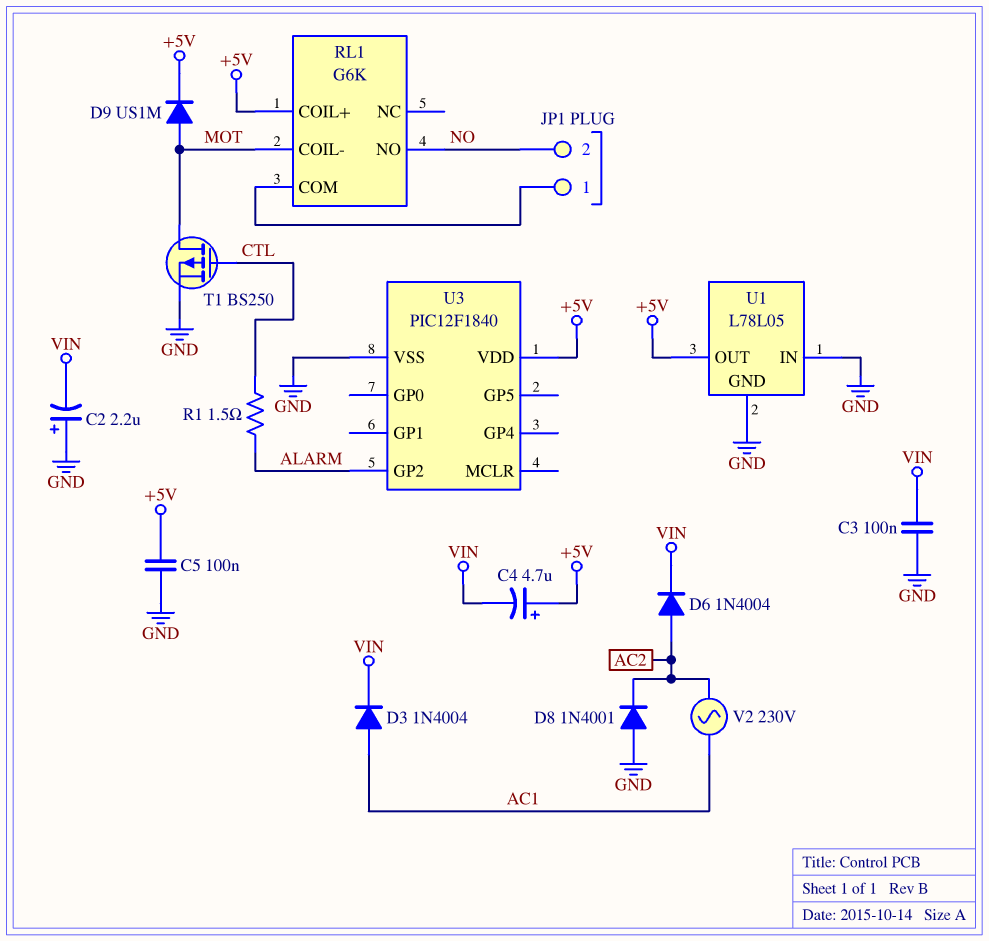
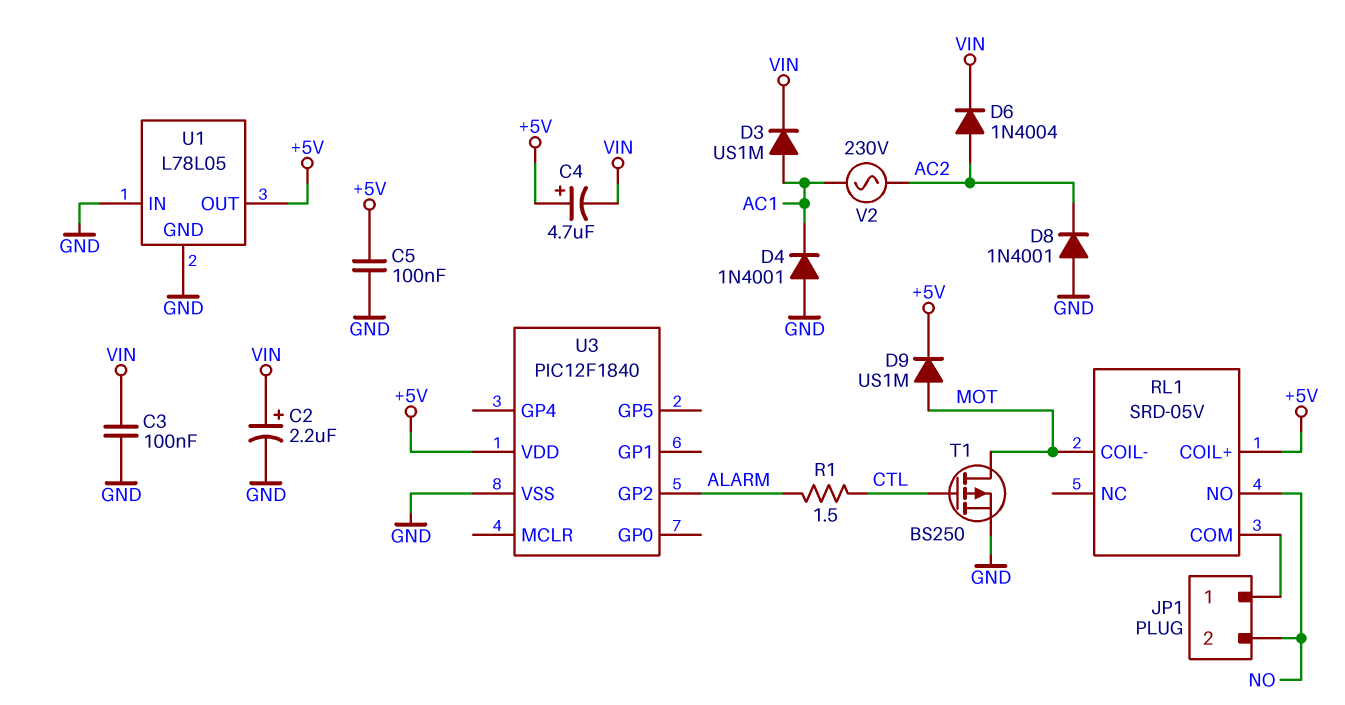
C2: 2.2uF (plus GND, minus VIN) -> 2.2uF (plus VIN, minus GND)
D3: diode 1N4004 (A AC1, K VIN) -> diode US1M (A AC1, K VIN)
D4: none -> diode 1N4001 (A GND, K AC1)
RL1: G6K -> SRD-05V

